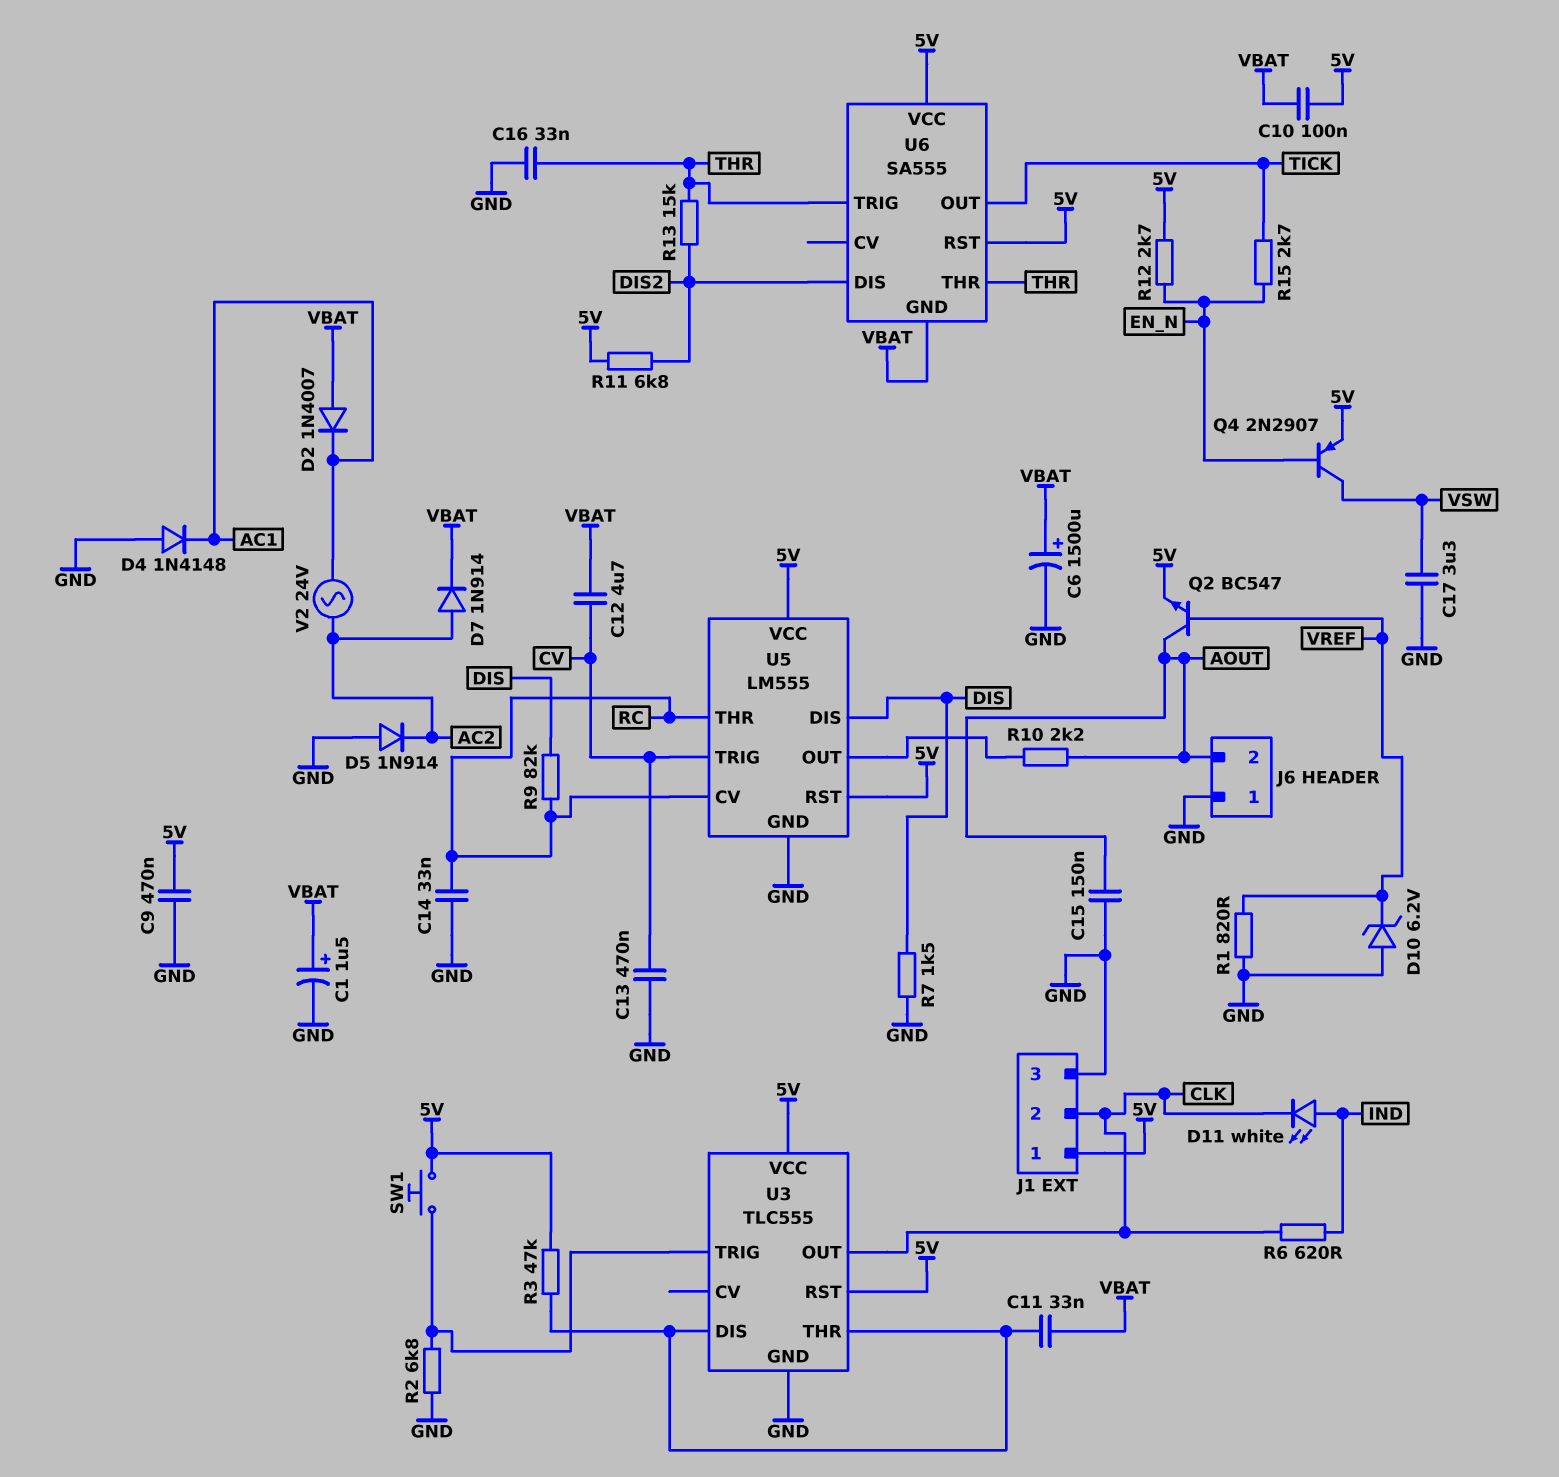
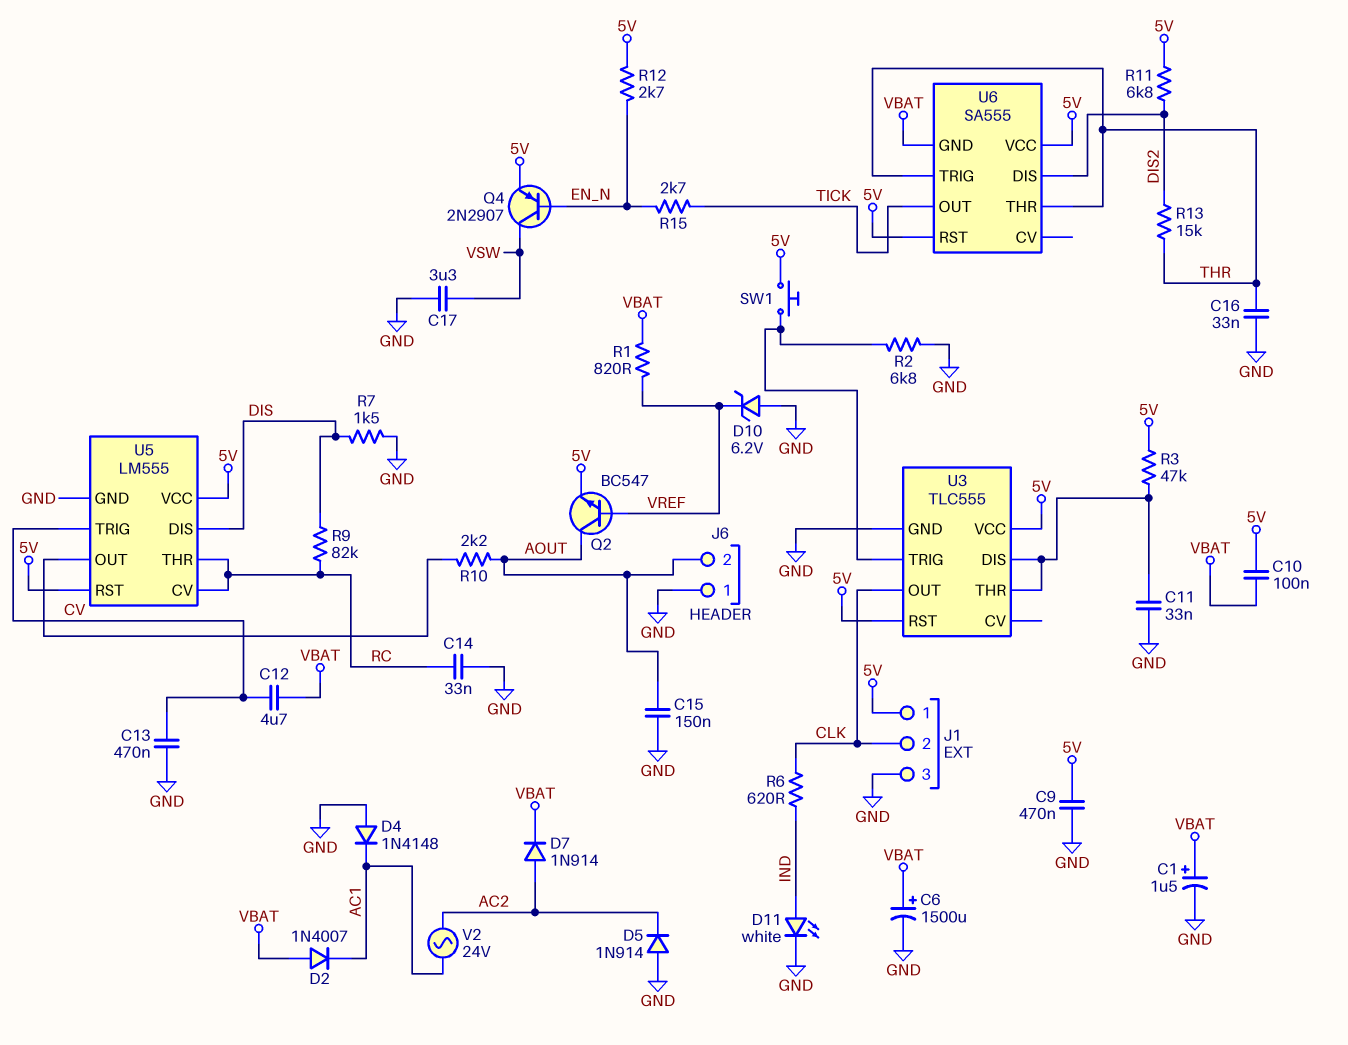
C11: 33nF (U3/DIS, VBAT) -> 33nF (GND, U3/DIS)
D11: LED white (A IND, K CLK) -> LED white (A IND, K GND)
R1: 820 (GND, VREF) -> 820 (VBAT, VREF)

